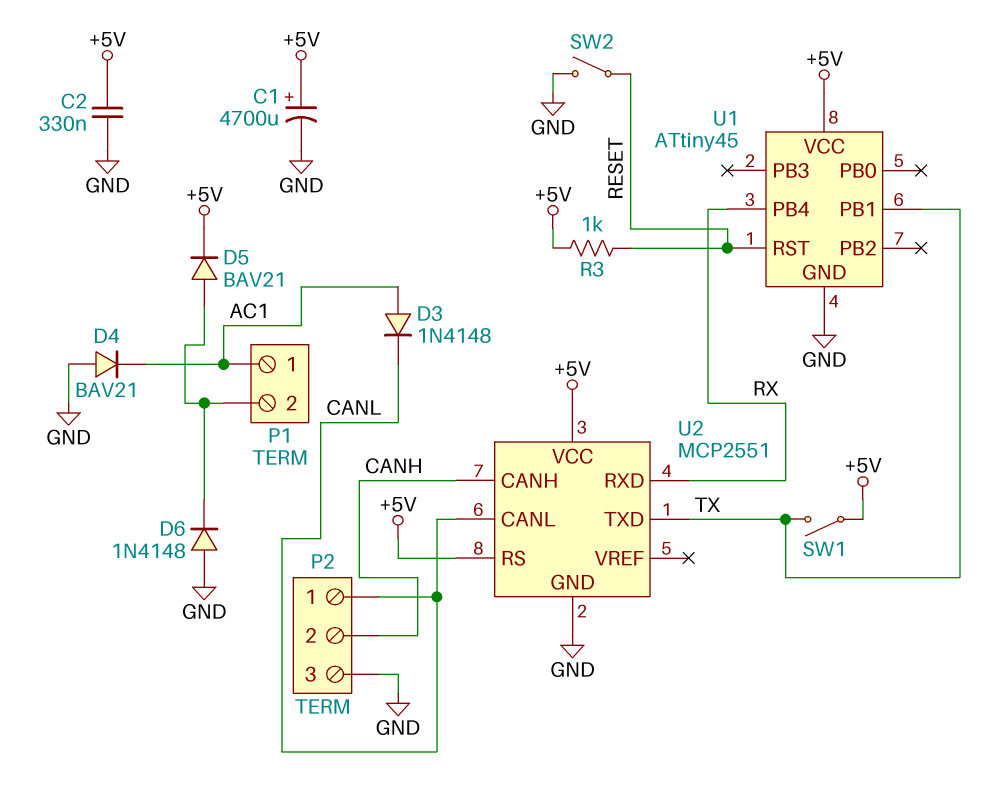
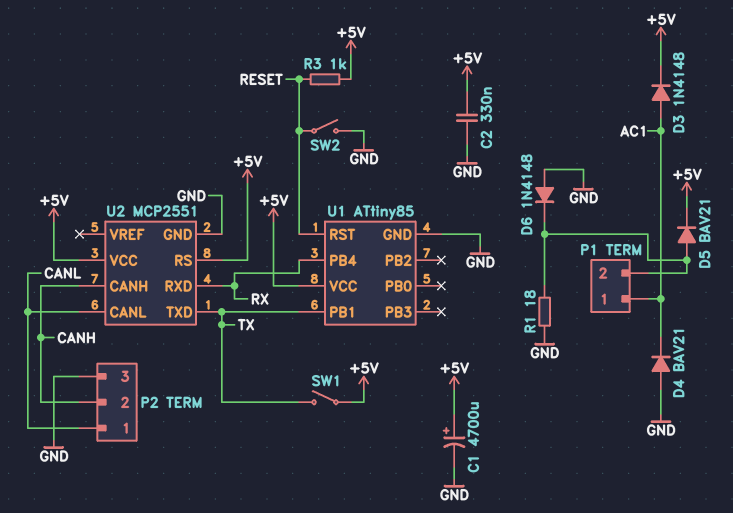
D3: diode 1N4148 (A AC1, K CANL) -> diode 1N4148 (A AC1, K +5V)
R1: none -> 18 (GND, P1/2)
U1: ATtiny45 -> ATtiny85

